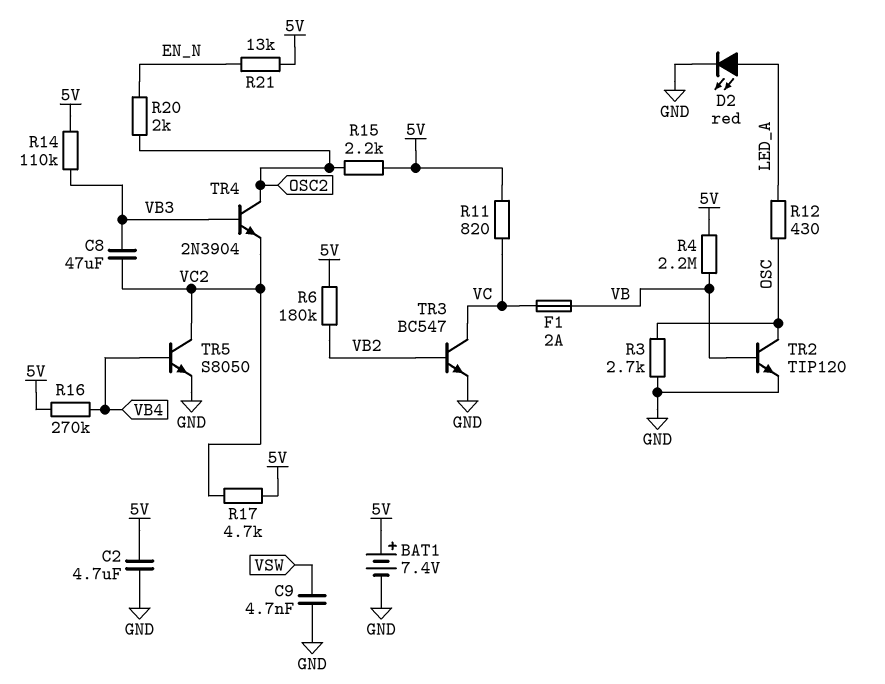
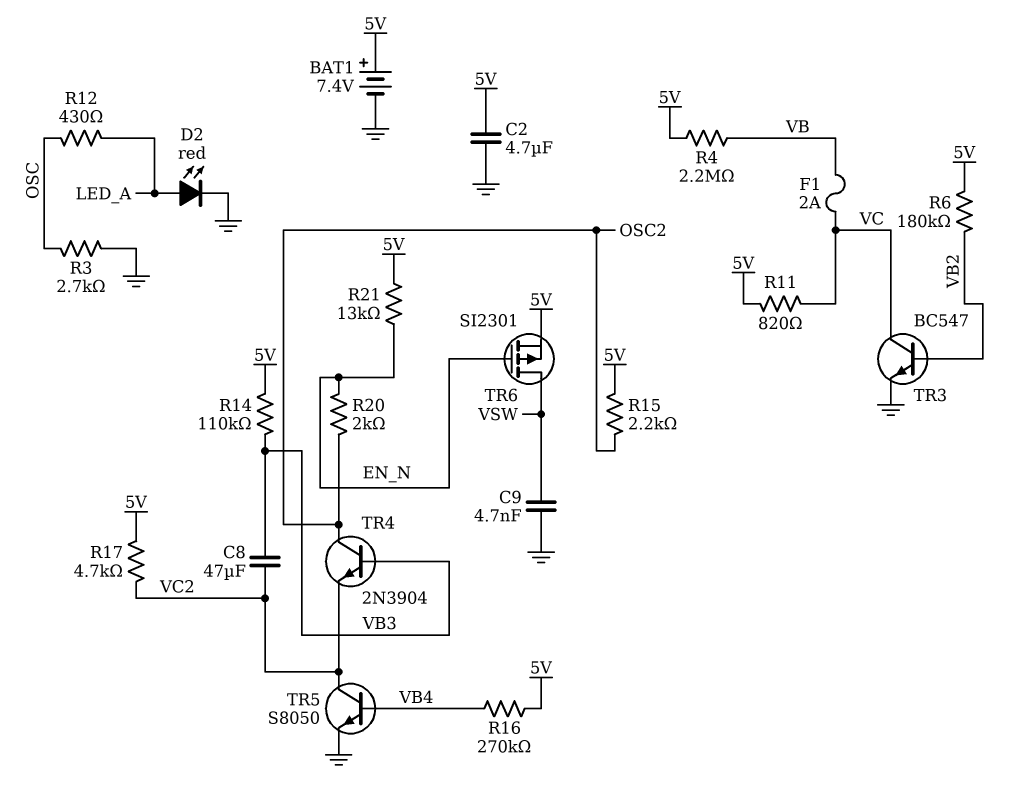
TR2: NPN TIP120 (B VB, C OSC, E GND) -> none
TR6: none -> PMOS SI2301 (G EN_N, D VSW, S 5V)

